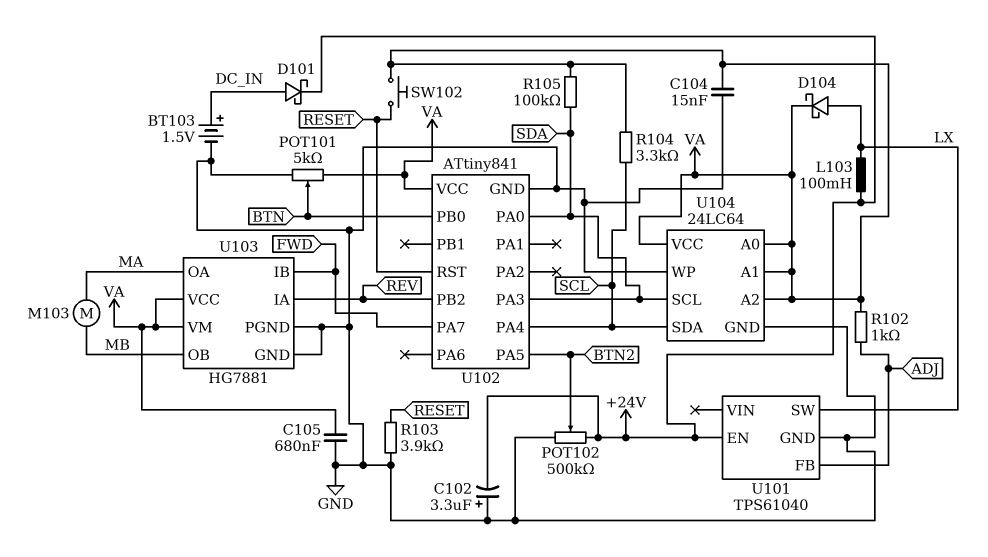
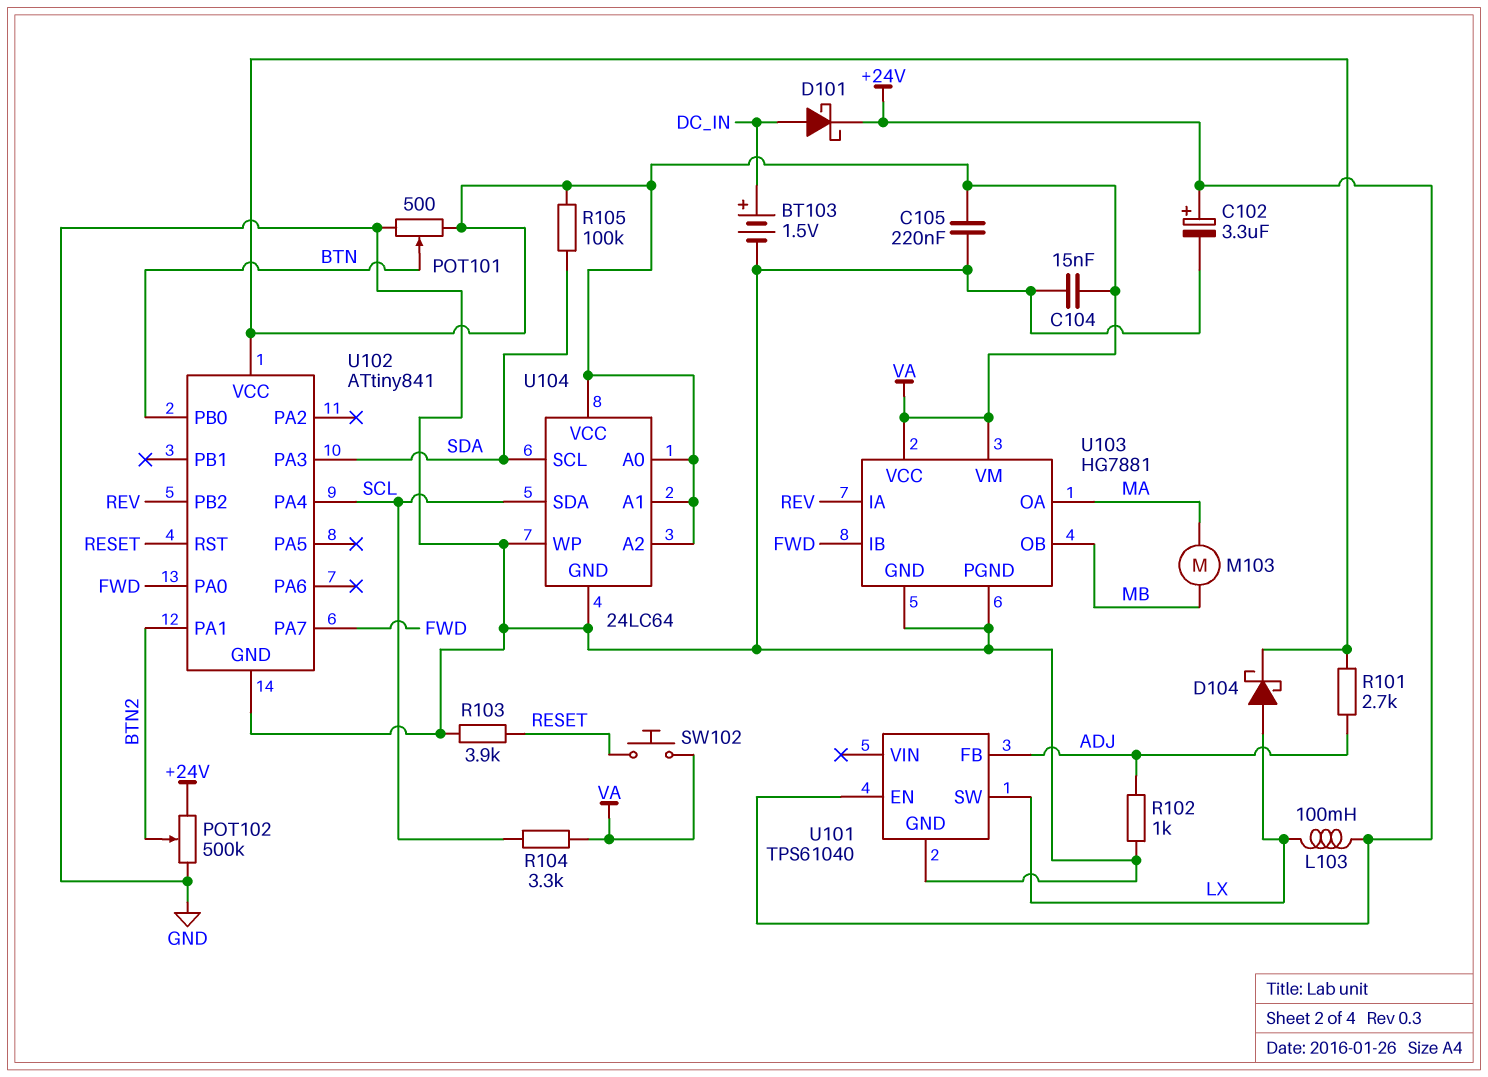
C102: 3.3uF (plus GND, minus +24V) -> 3.3uF (plus +24V, minus GND)
C105: 680nF (GND, VA) -> 220nF (GND, VA)
POT101: 5k (GND, VA, wiper BTN) -> 500 (GND, VA, wiper BTN)
R101: none -> 2.7k (ADJ, VA)
R102: 1k (ADJ, VA) -> 1k (ADJ, GND)
U102 pin PA0: SDA -> FWD
U102 pin PA1: none -> BTN2
U102 pin PA5: BTN2 -> none

